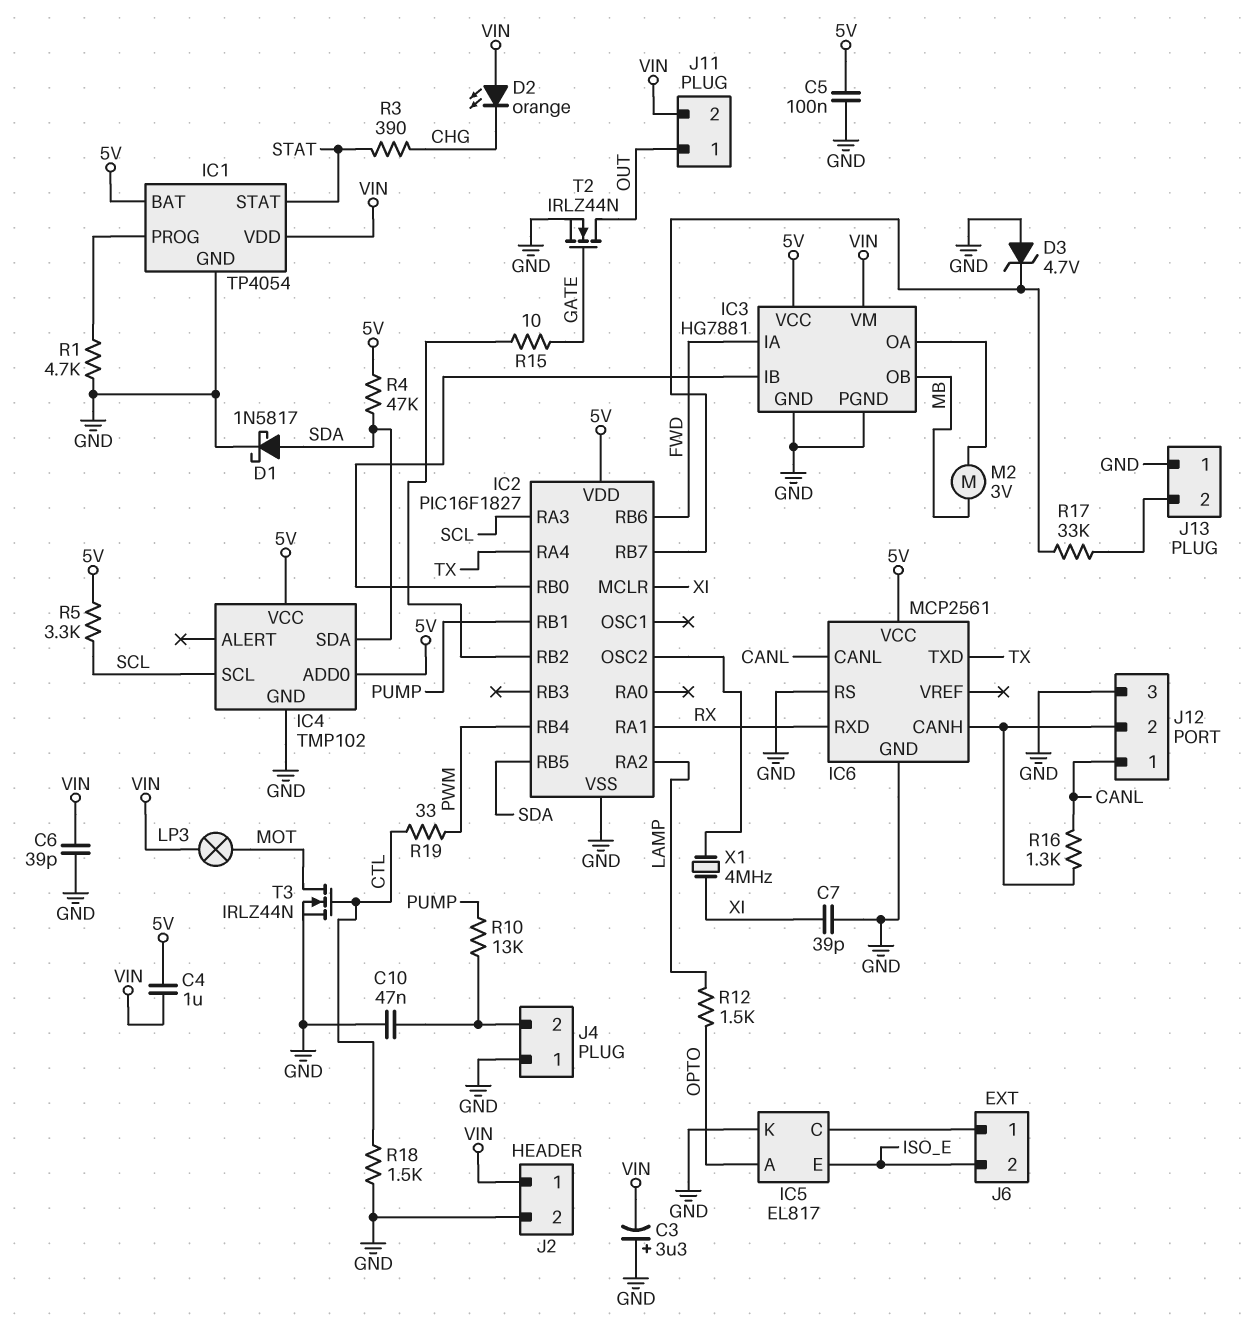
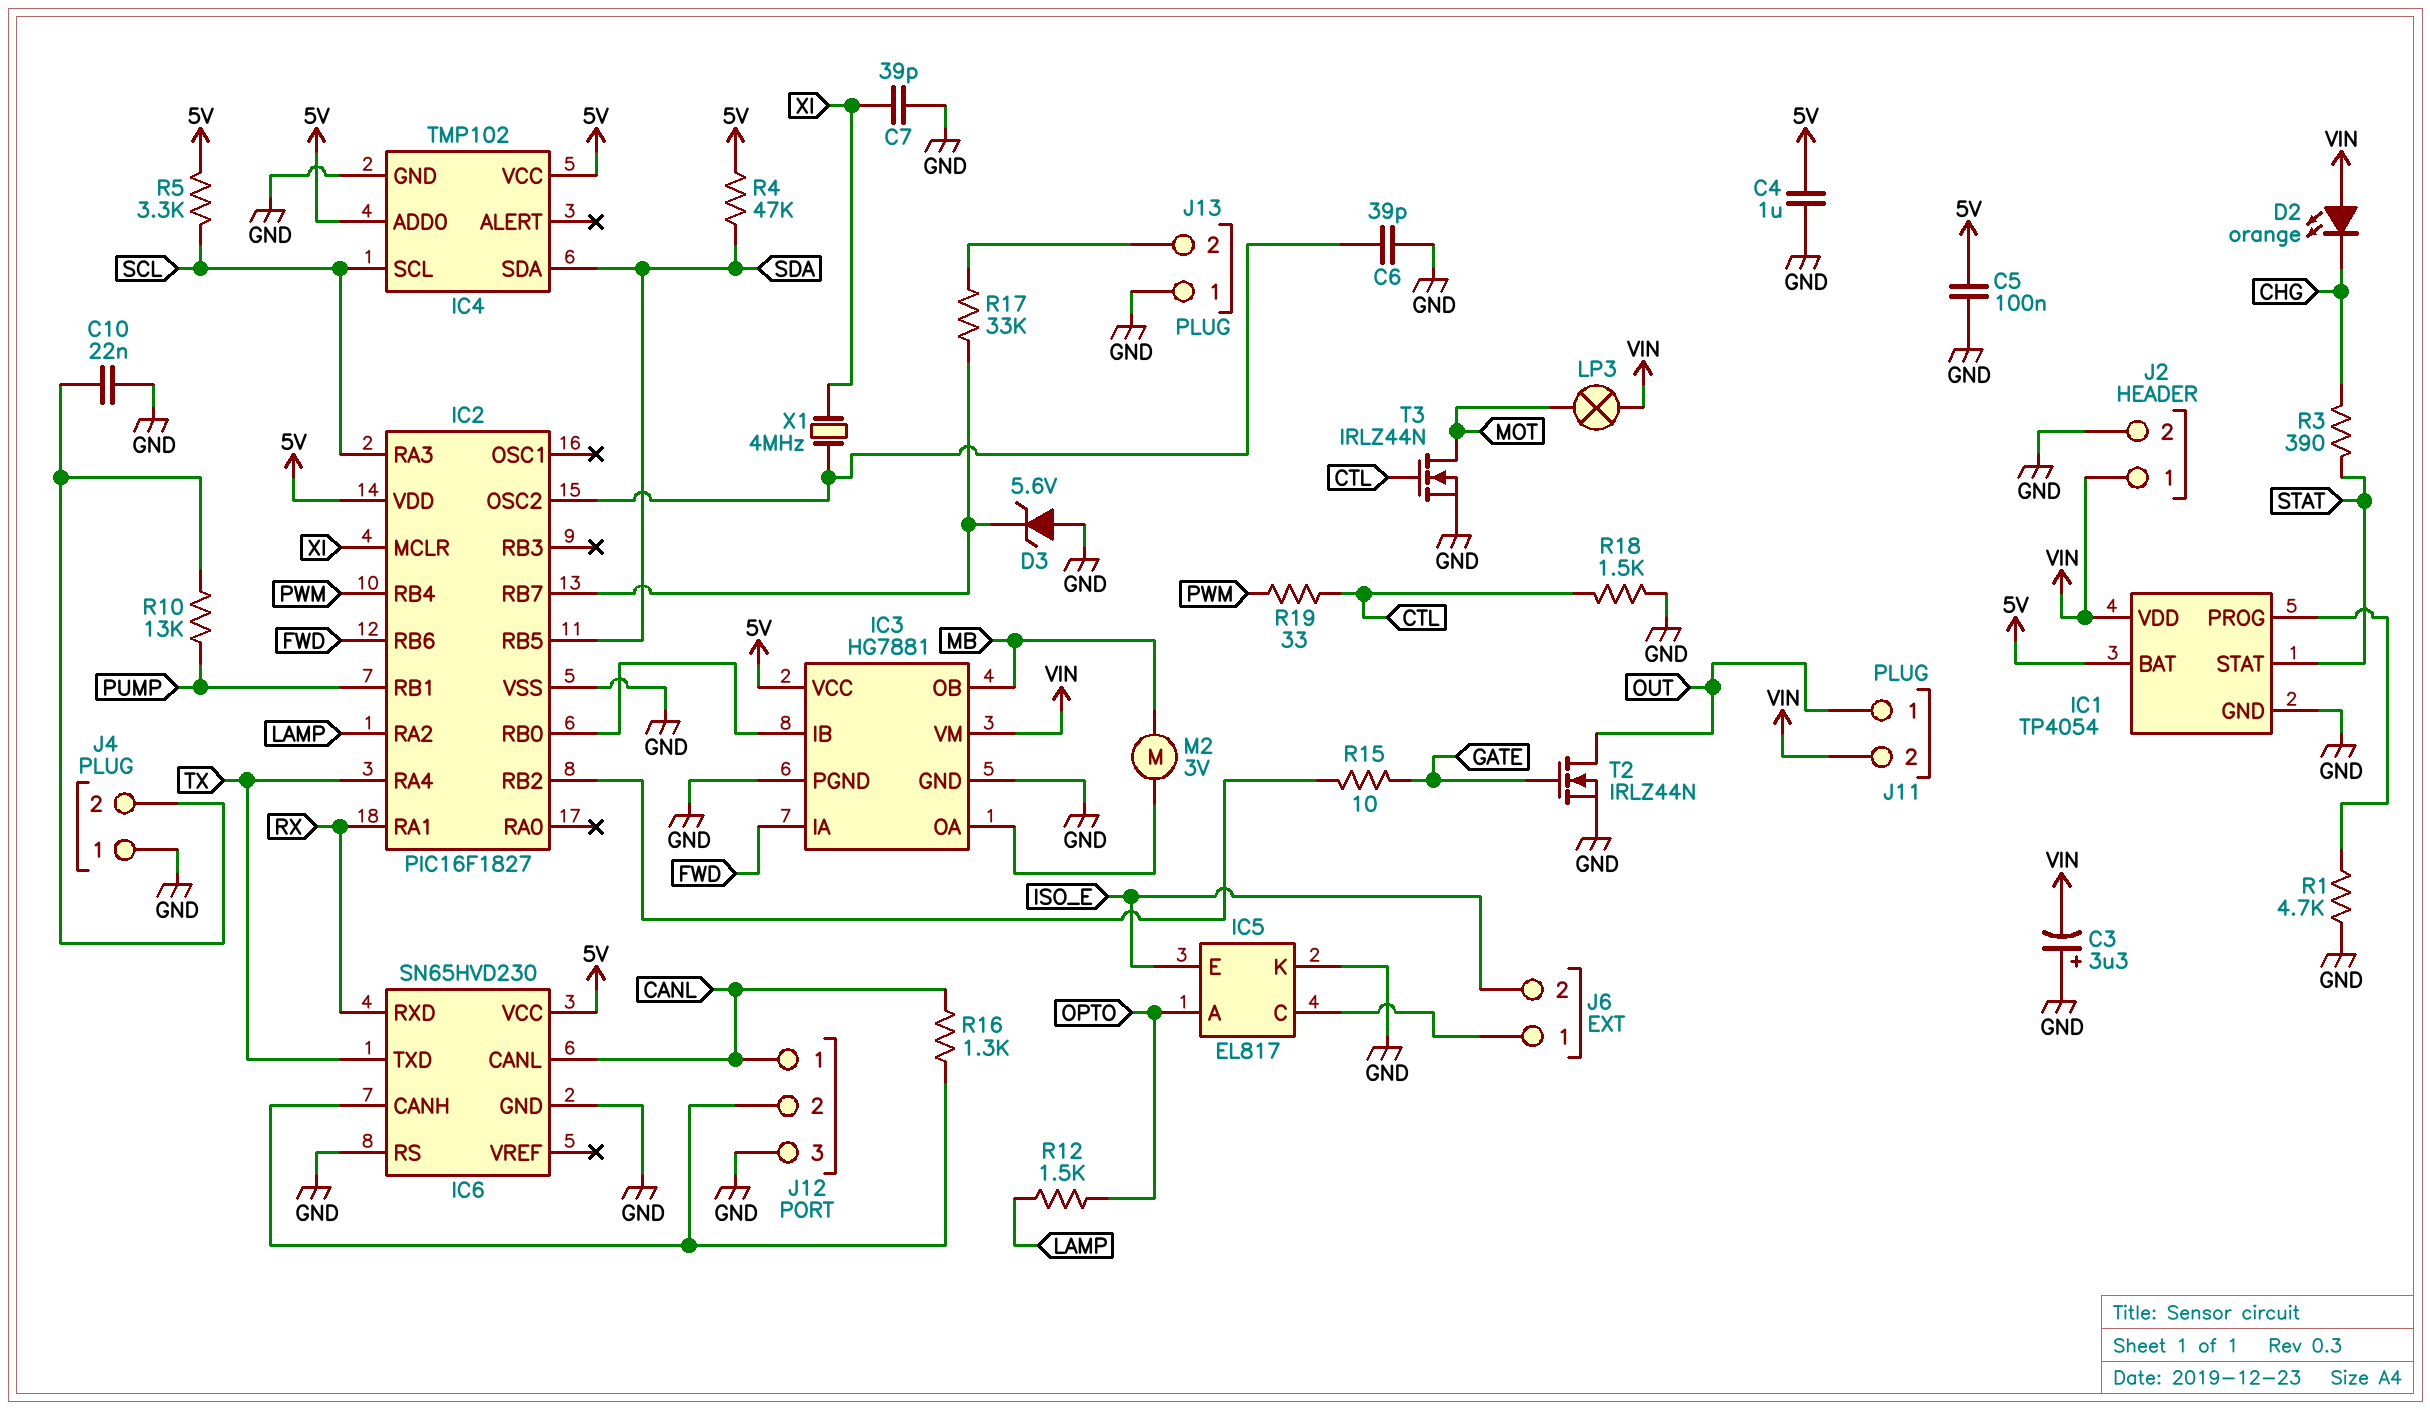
C4: 1uF (5V, VIN) -> 1uF (5V, GND)
C6: 39pF (GND, VIN) -> 39pF (GND, IC2/OSC2)
C10: 47nF (GND, J4/2) -> 22nF (GND, J4/2)
D1: schottky 1N5817 (A SDA, K GND) -> none
D3: zener 4.7V (A GND, K IC2/RB7) -> zener 5.6V (A GND, K IC2/RB7)
IC6: MCP2561 -> SN65HVD230

